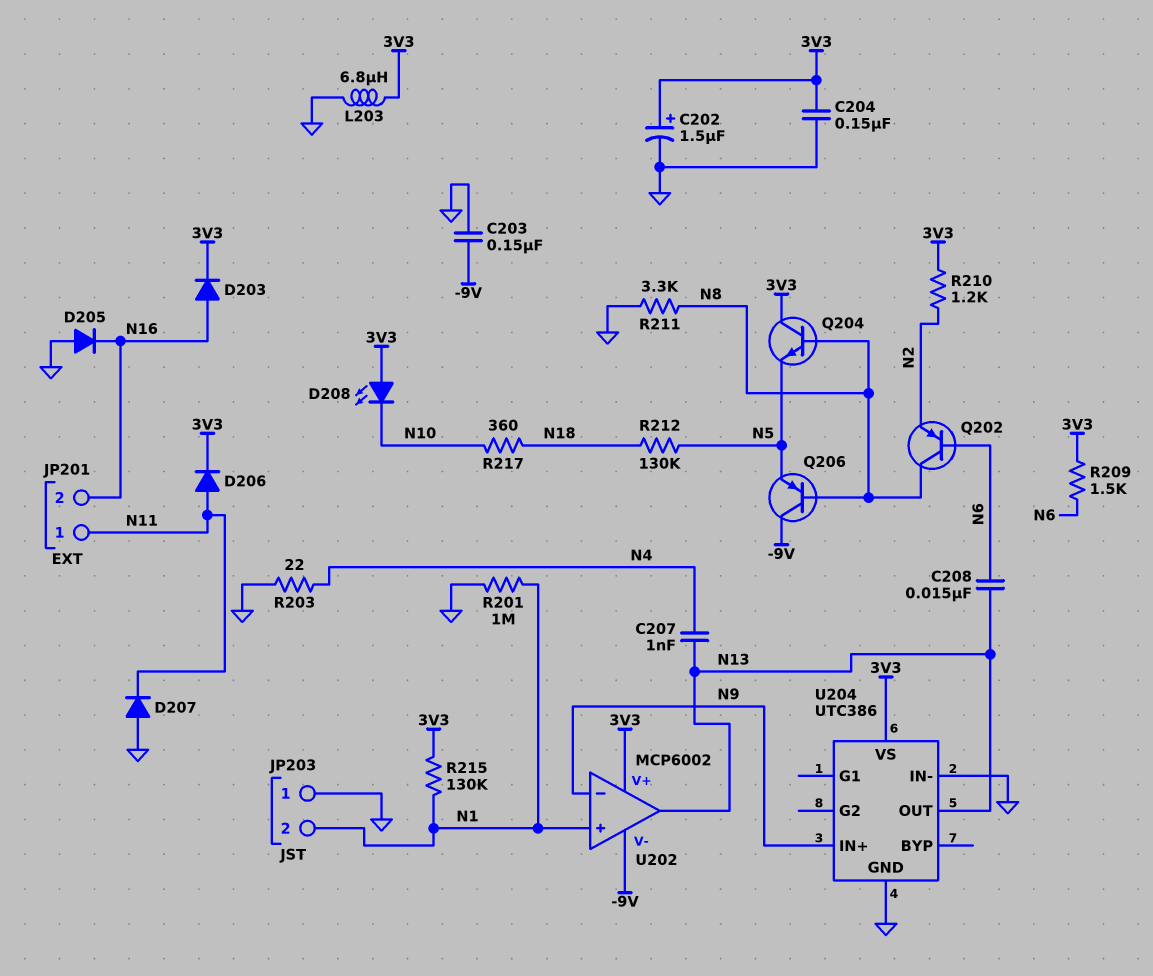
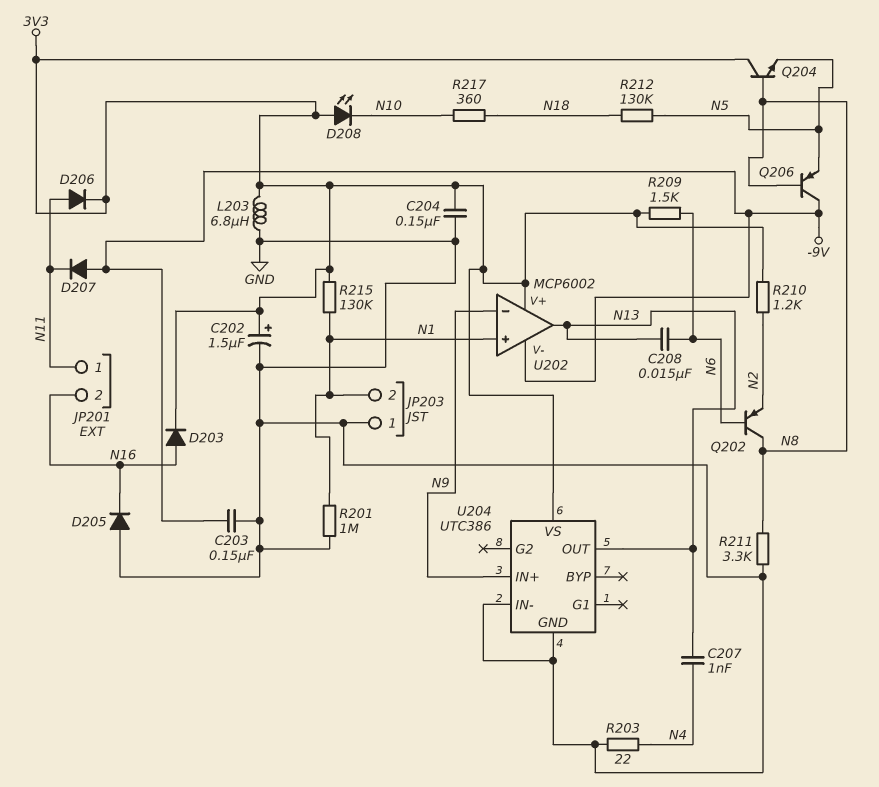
D207: diode (A GND, K N11) -> diode (A -9V, K N11)

